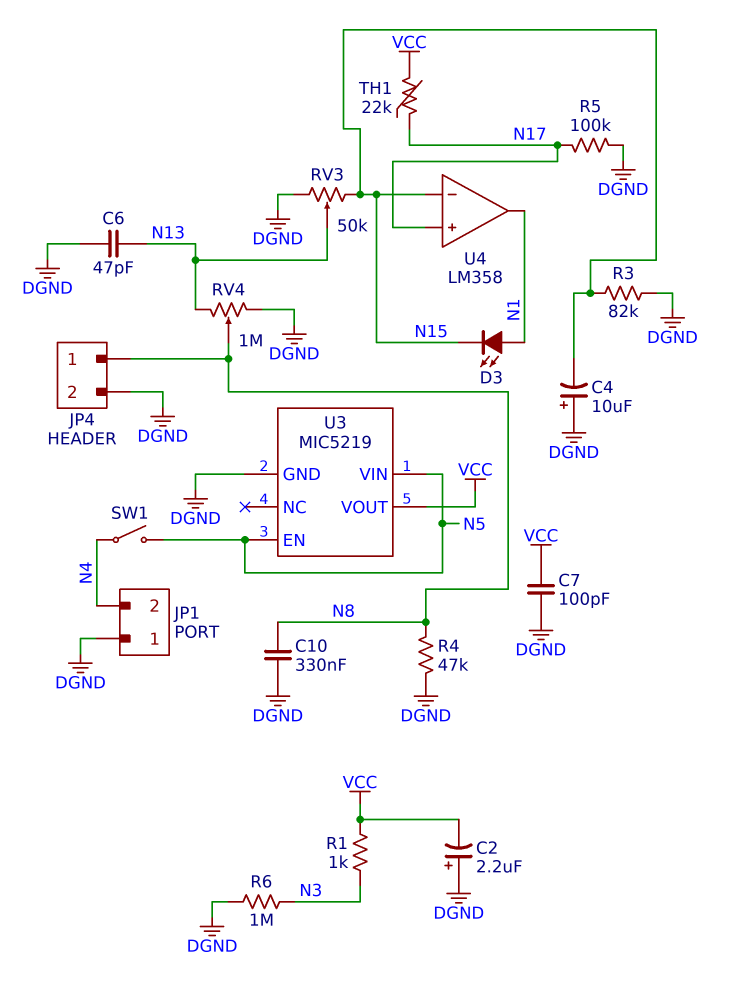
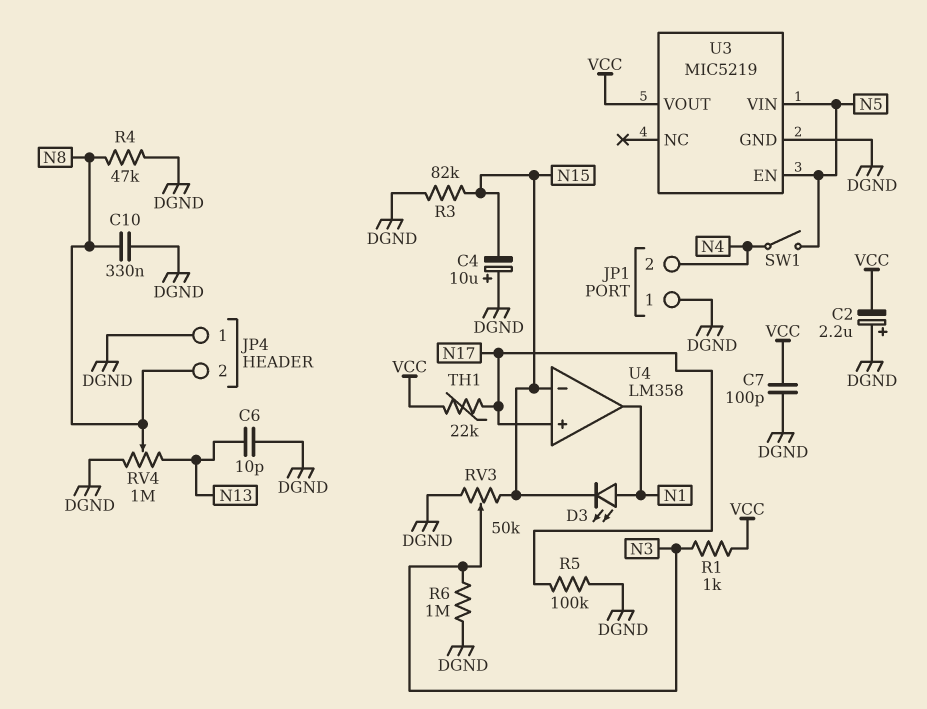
C6: 47pF (DGND, N13) -> 10pF (DGND, N13)
JP4 pin 1: N8 -> DGND
JP4 pin 2: DGND -> N8
RV3: 50k (DGND, N15, wiper N13) -> 50k (DGND, N15, wiper N3)

